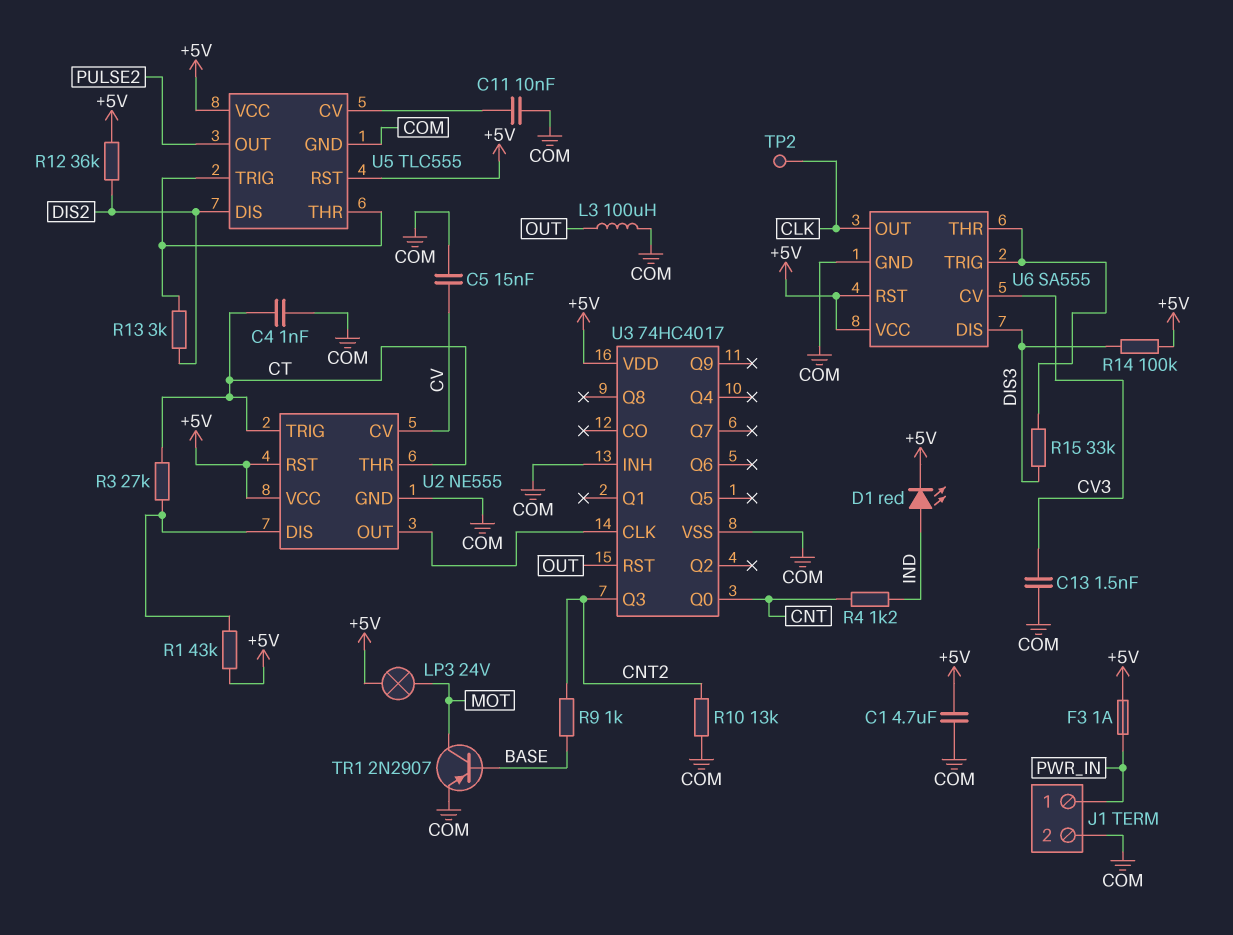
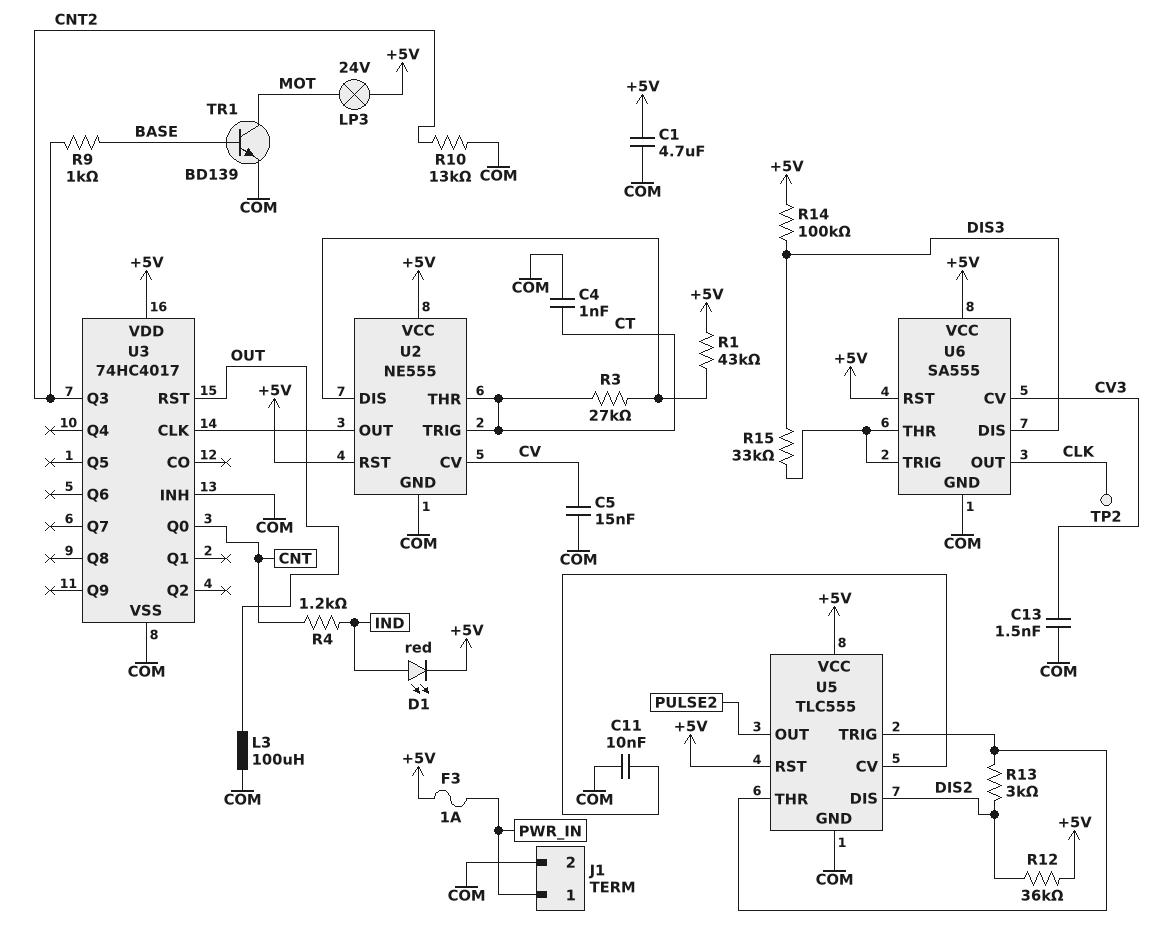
TR1: PNP 2N2907 (B BASE, C MOT, E COM) -> NPN BD139 (B BASE, C MOT, E COM)

